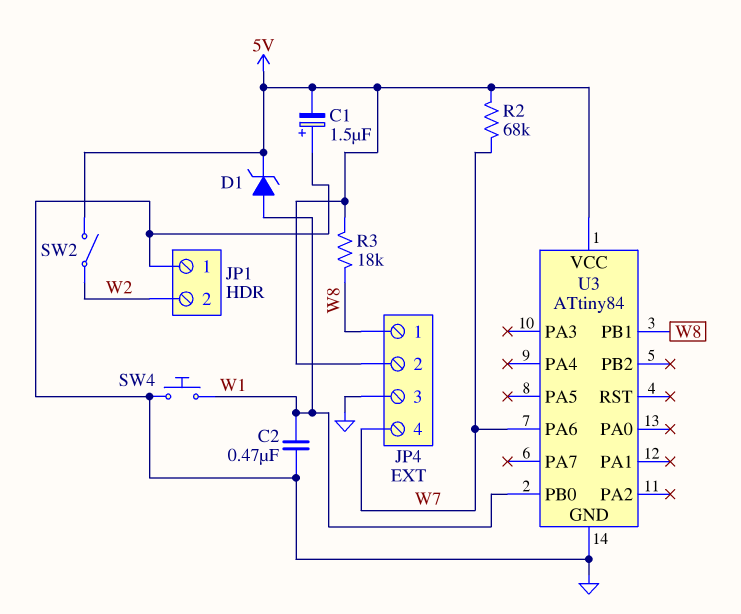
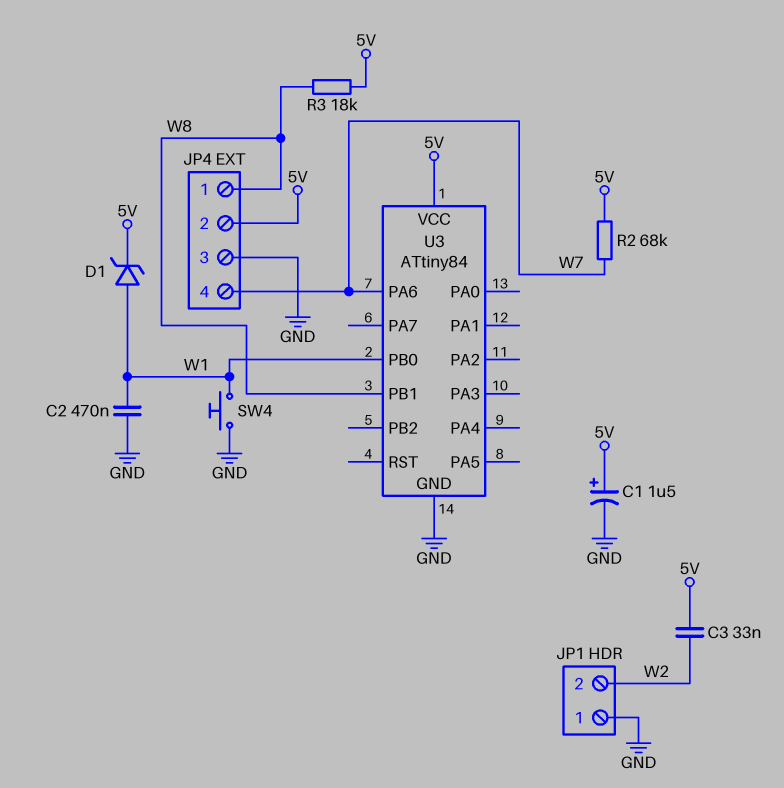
C1: 1.5uF (plus GND, minus 5V) -> 1.5uF (plus 5V, minus GND)
C3: none -> 33nF (5V, W2)
SW2: switch (5V, W2) -> none

